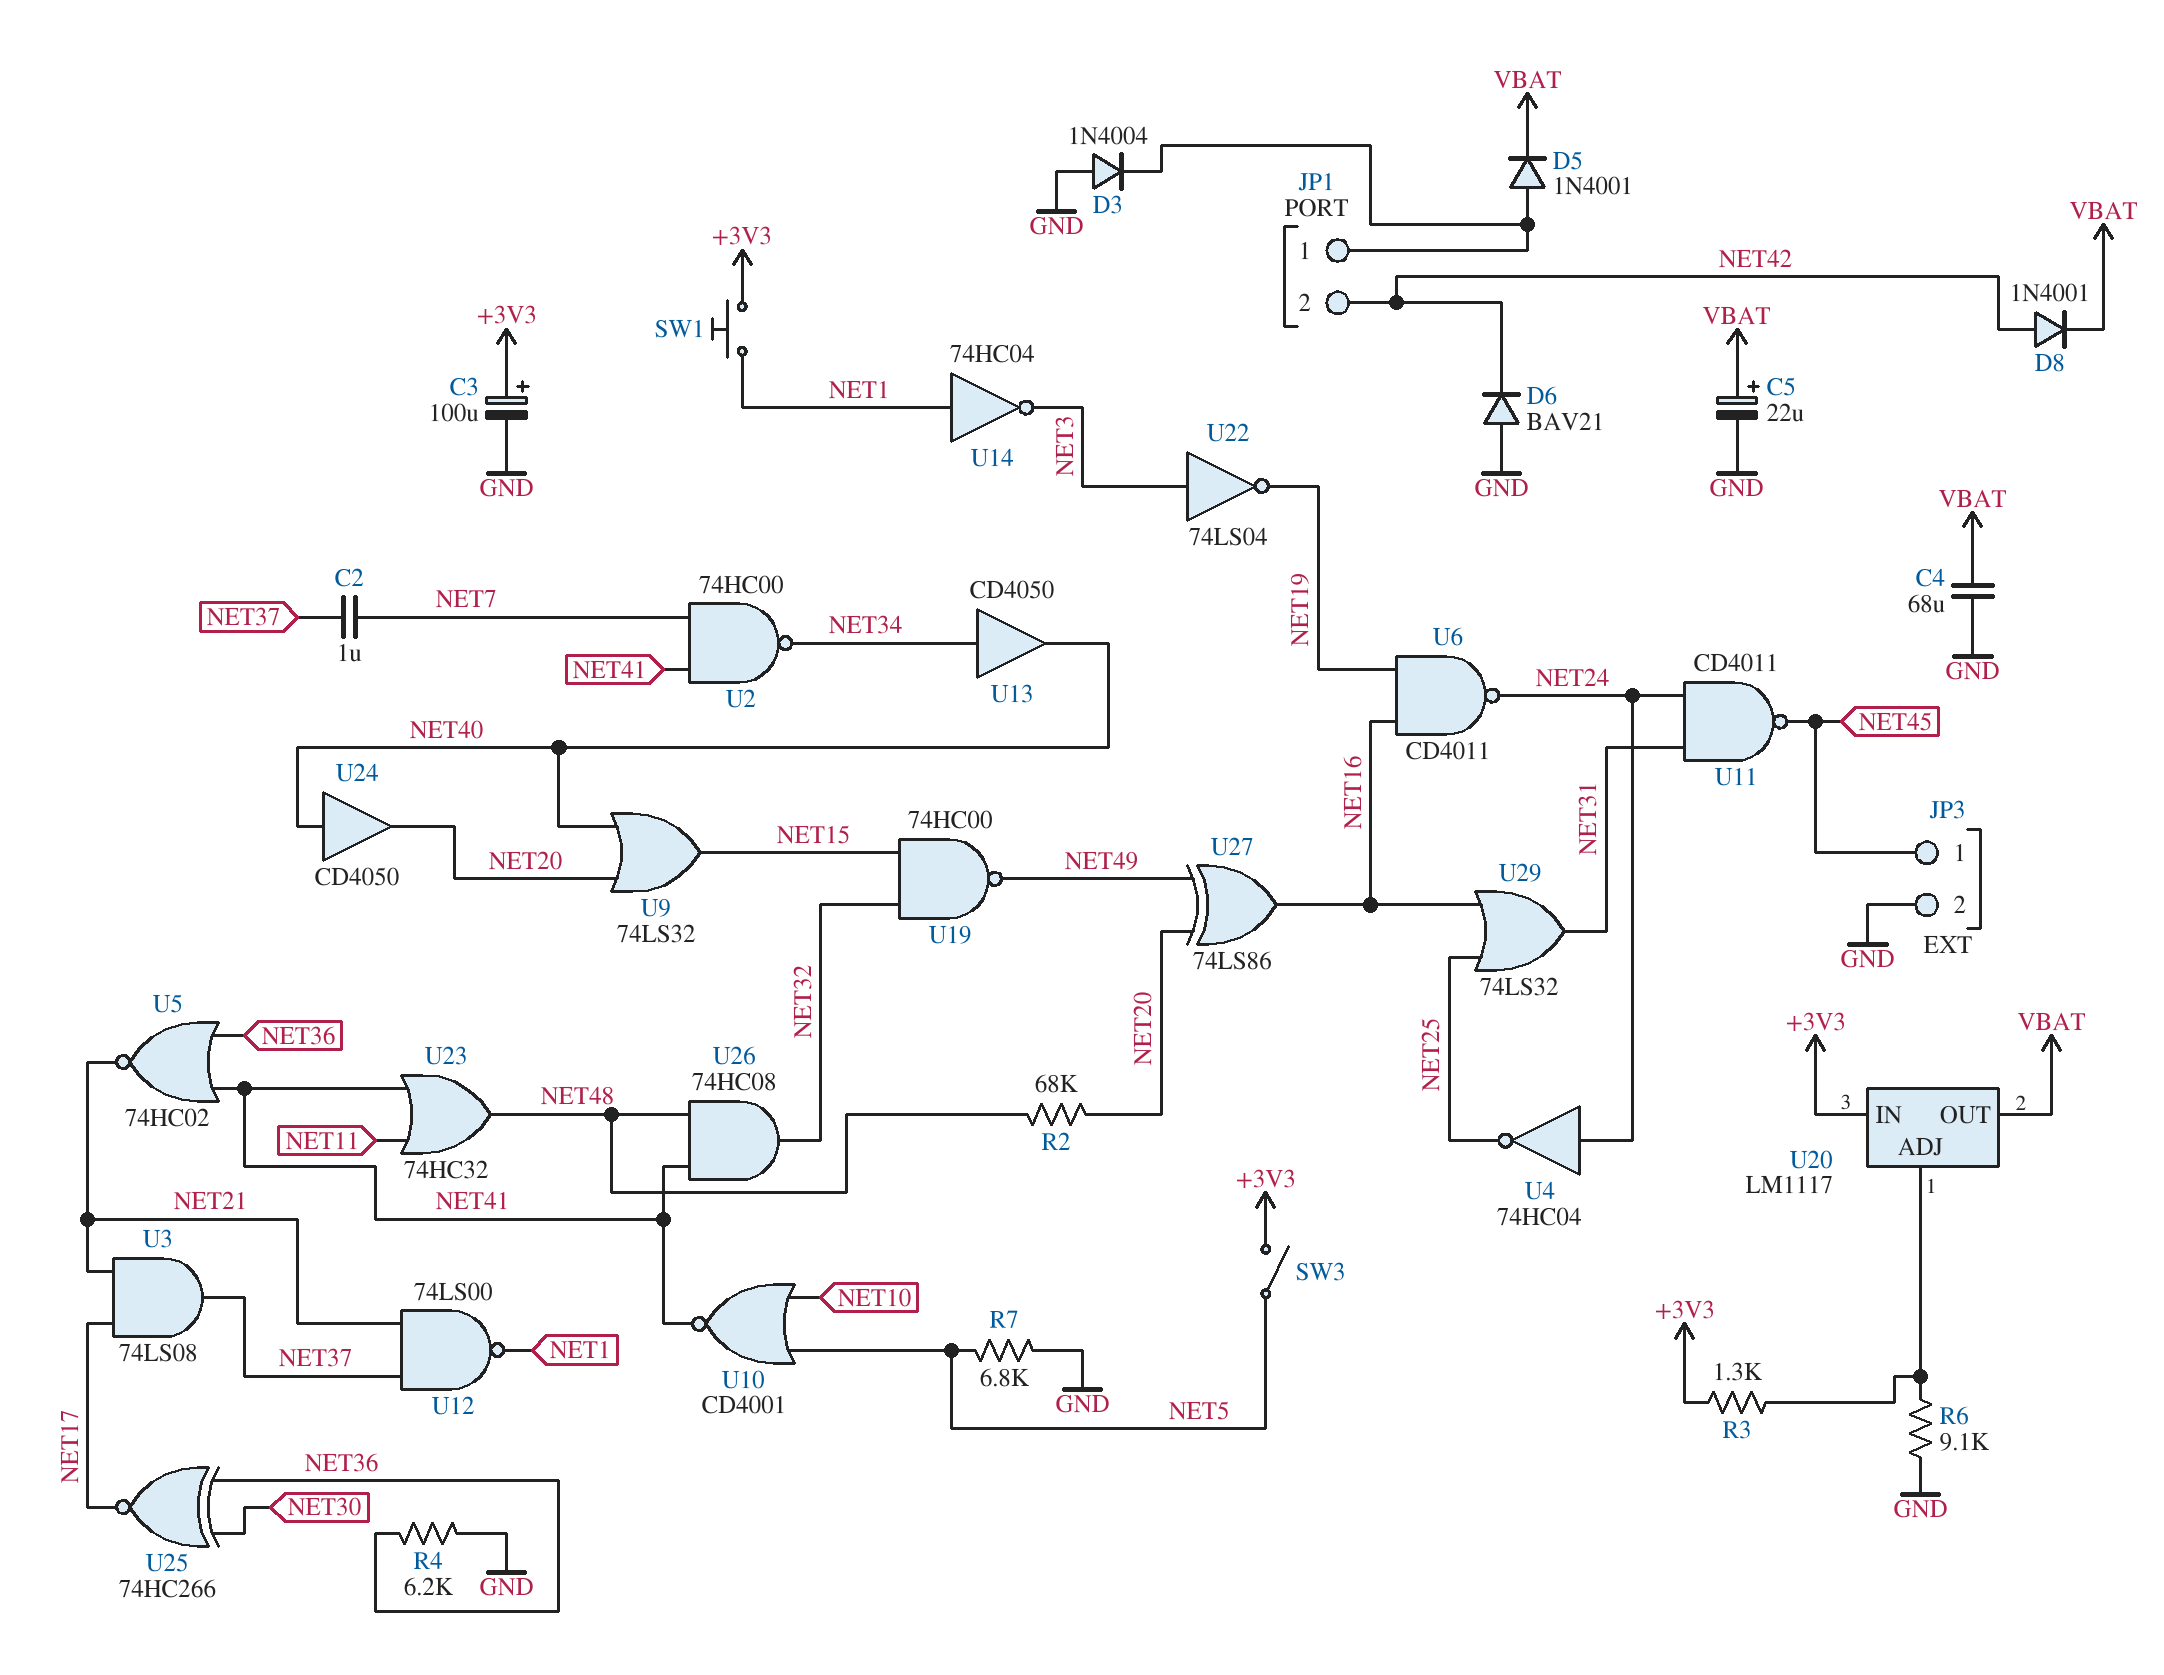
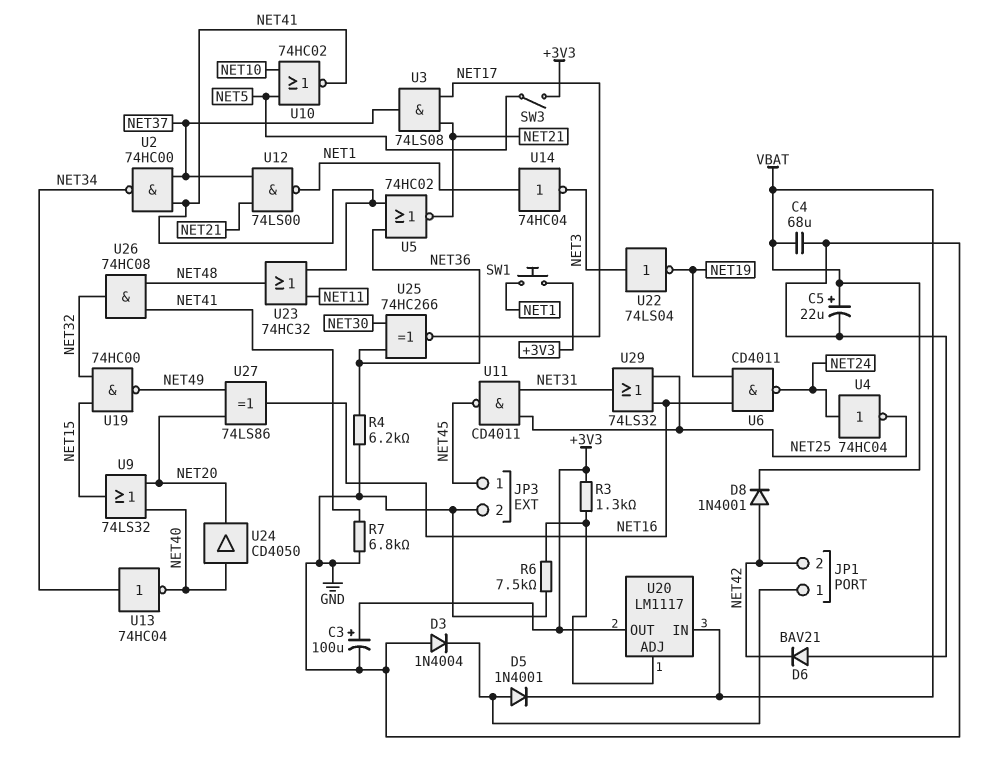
C2: 1uF (NET7, NET37) -> none
R2: 68k (NET20, NET48) -> none
R6: 9.1k (GND, U20/ADJ) -> 7.5k (GND, U20/ADJ)
R7: 6.8k (GND, NET5) -> 6.8k (GND, NET41)
U2: NAND 74HC00 (in NET7, in NET41, out NET34) -> NAND 74HC00 (in NET37, in NET41, out NET34)
U10: NOR CD4001 (in NET5, in NET10, out NET41) -> NOR 74HC02 (in NET5, in NET10, out NET41)
U11: NAND CD4011 (in NET24, in NET31, out NET45) -> NAND CD4011 (in NET25, in NET31, out NET45)
U13: buffer CD4050 (in NET34, out NET40) -> NOT 74HC04 (in NET34, out NET40)
U20 pin IN: +3V3 -> VBAT
U20 pin OUT: VBAT -> +3V3

